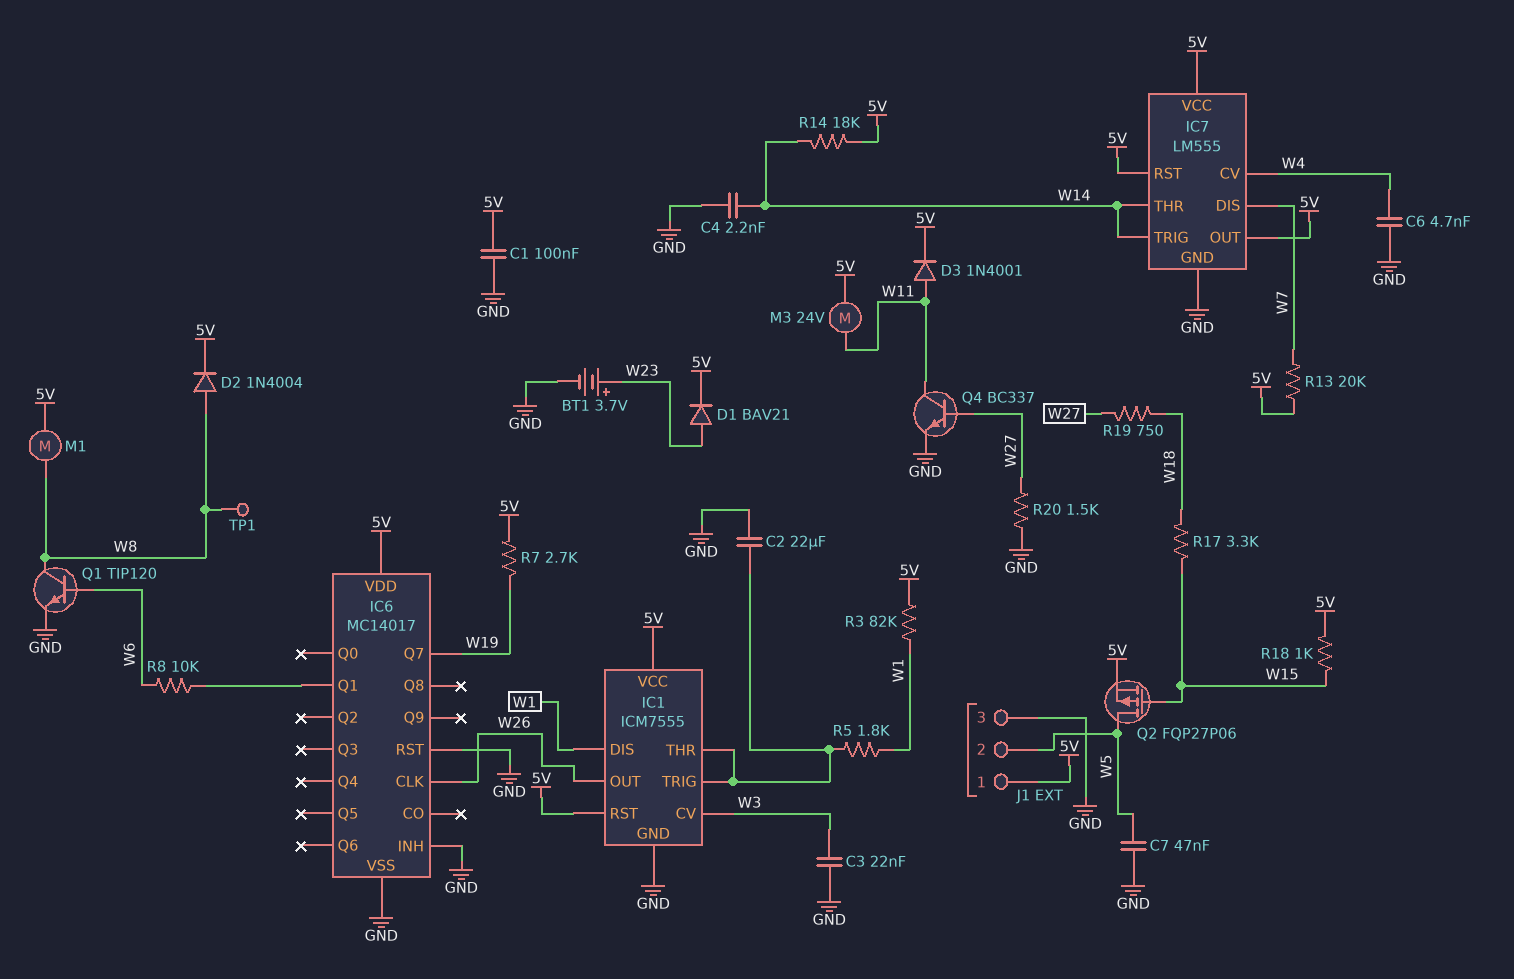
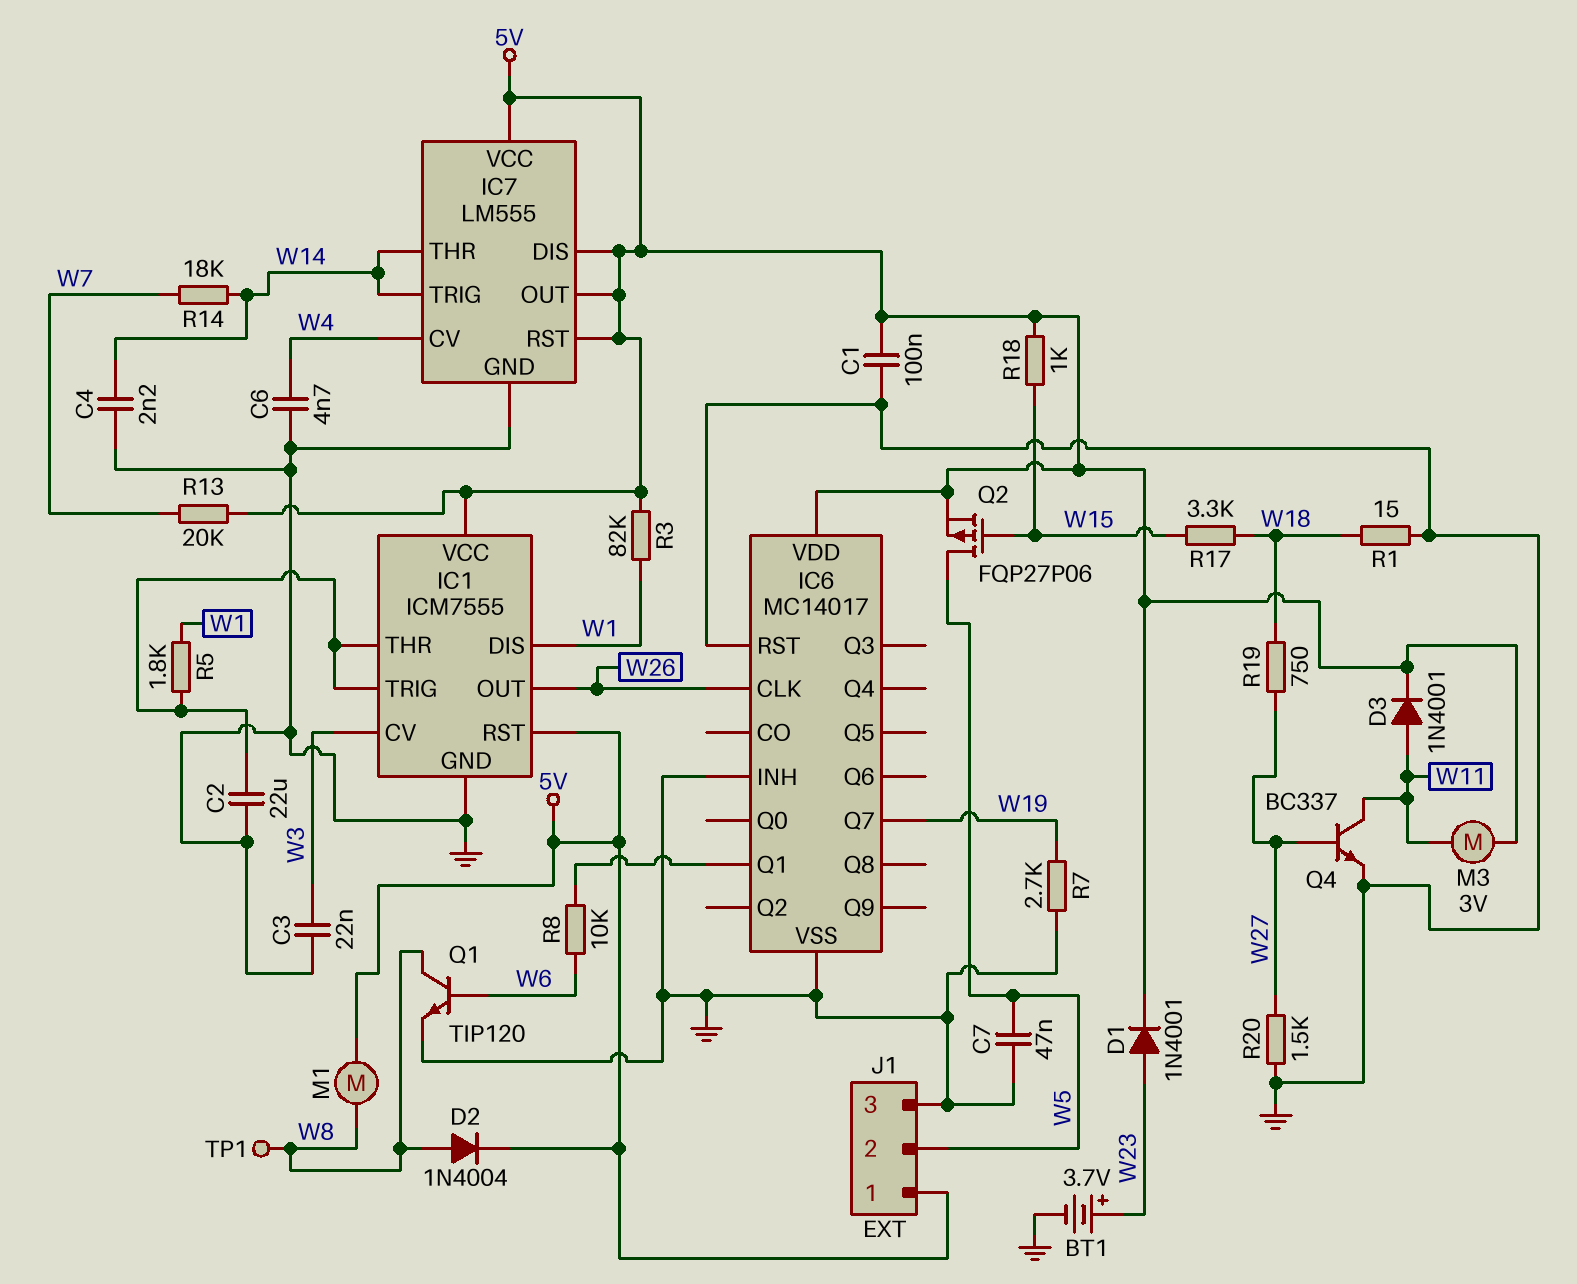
D1: diode BAV21 (A W23, K 5V) -> diode 1N4001 (A W23, K 5V)
IC7 pin DIS: W7 -> 5V
M3: motor 24V (5V, W11) -> motor 3V (5V, W11)
R1: none -> 15 (GND, W18)
R7: 2.7k (5V, W19) -> 2.7k (GND, W19)
R14: 18k (5V, W14) -> 18k (W7, W14)

